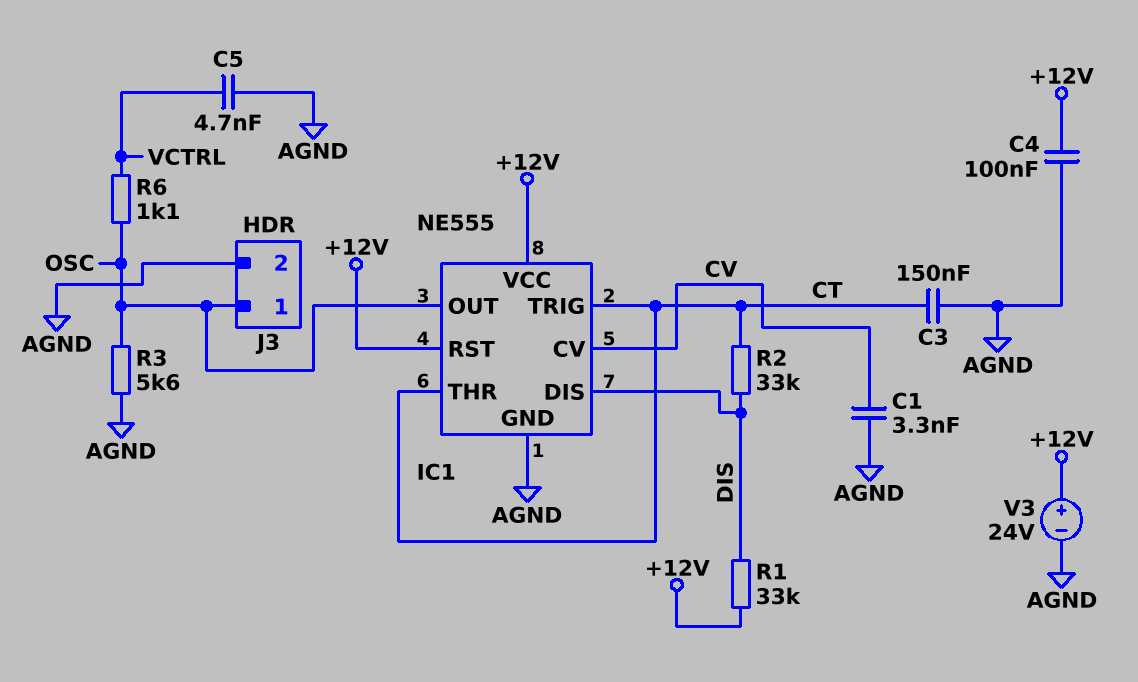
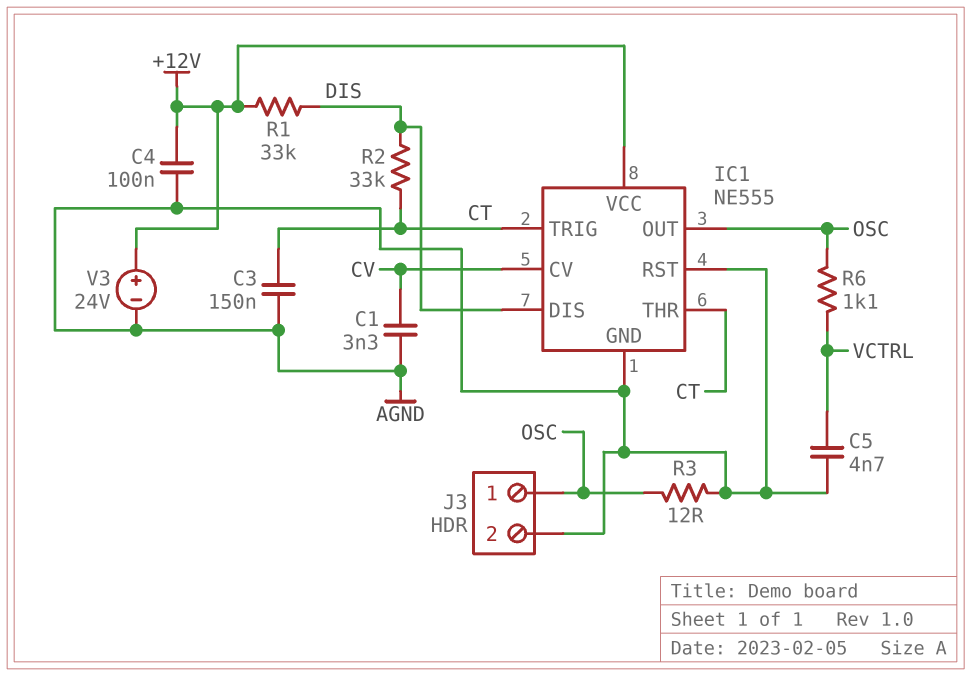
IC1 pin RST: +12V -> AGND
R3: 5.6k (AGND, OSC) -> 12 (AGND, OSC)

